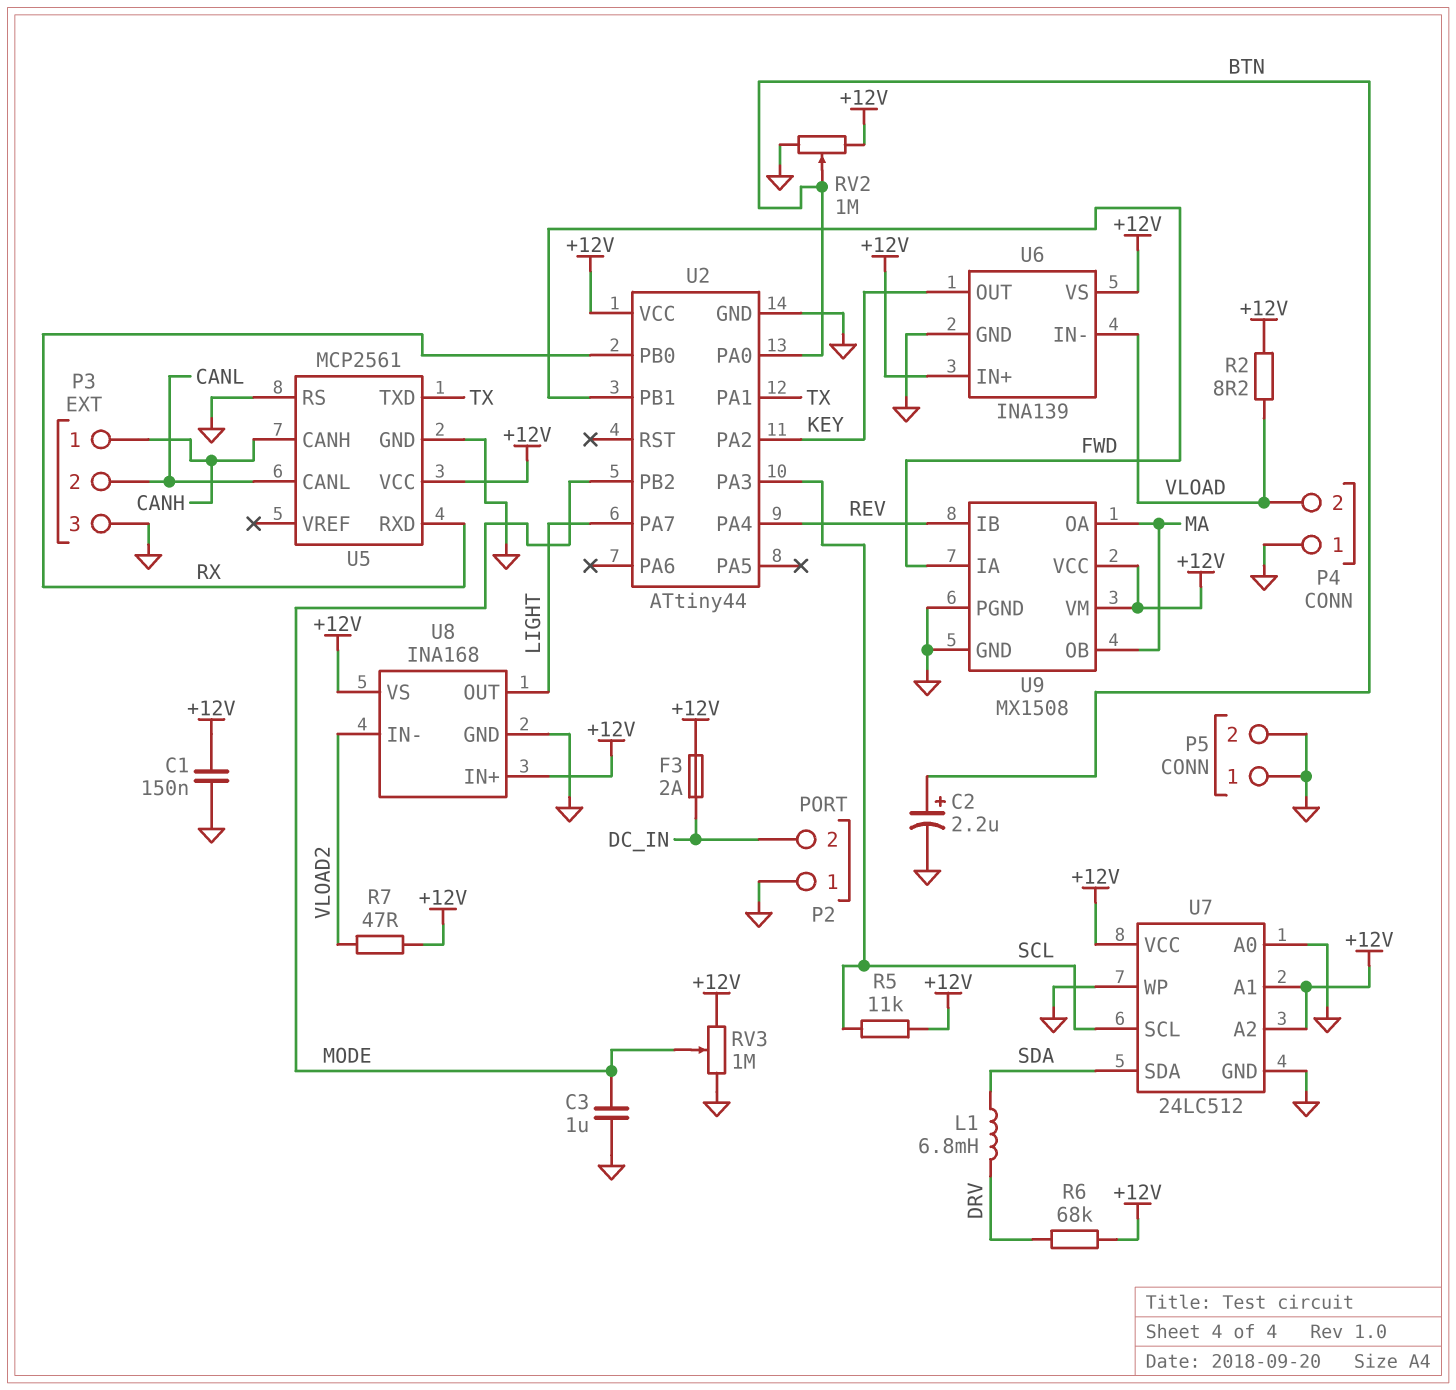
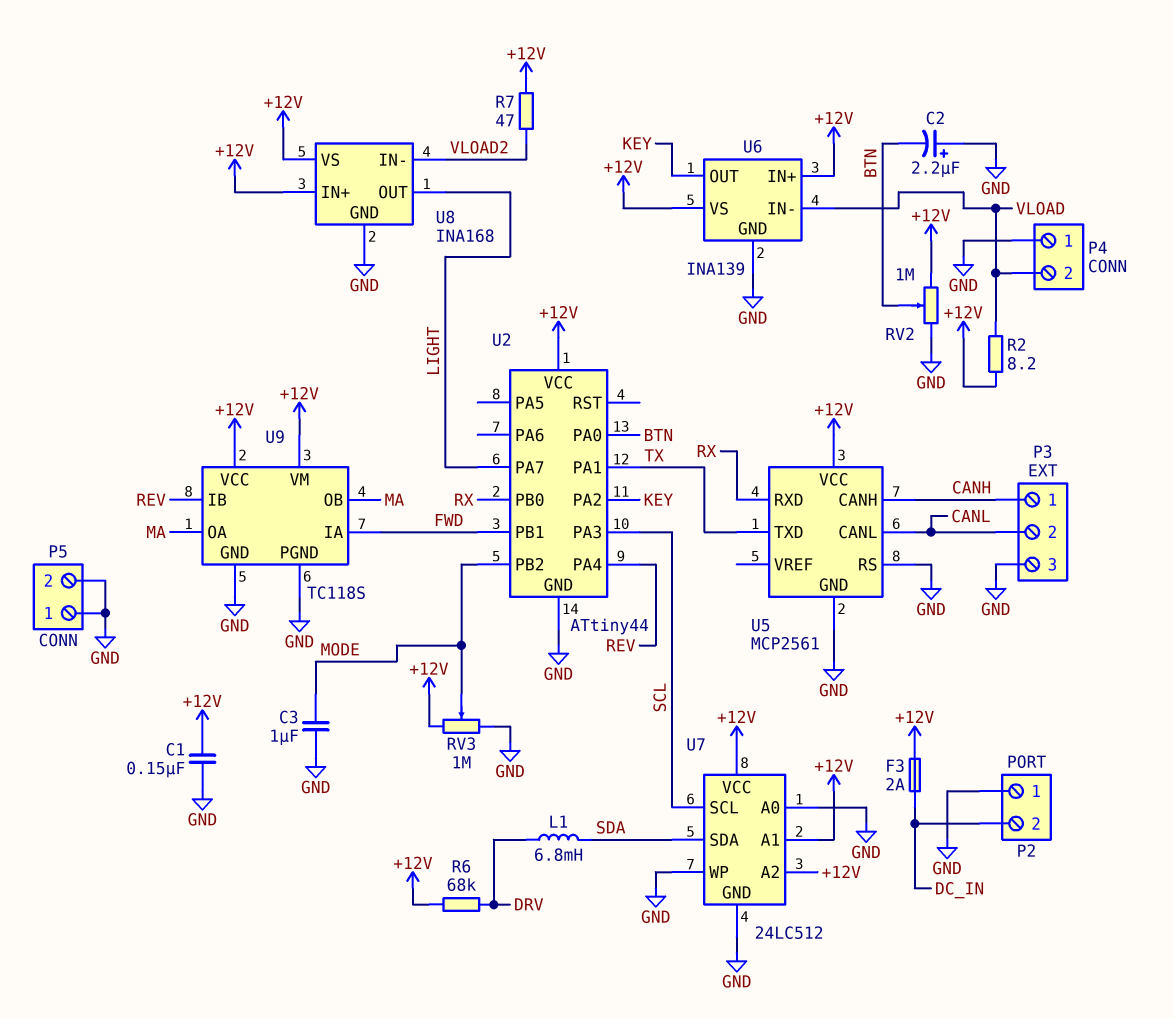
C2: 2.2uF (plus BTN, minus GND) -> 2.2uF (plus GND, minus BTN)
R5: 11k (+12V, SCL) -> none
U9: MX1508 -> TC118S

